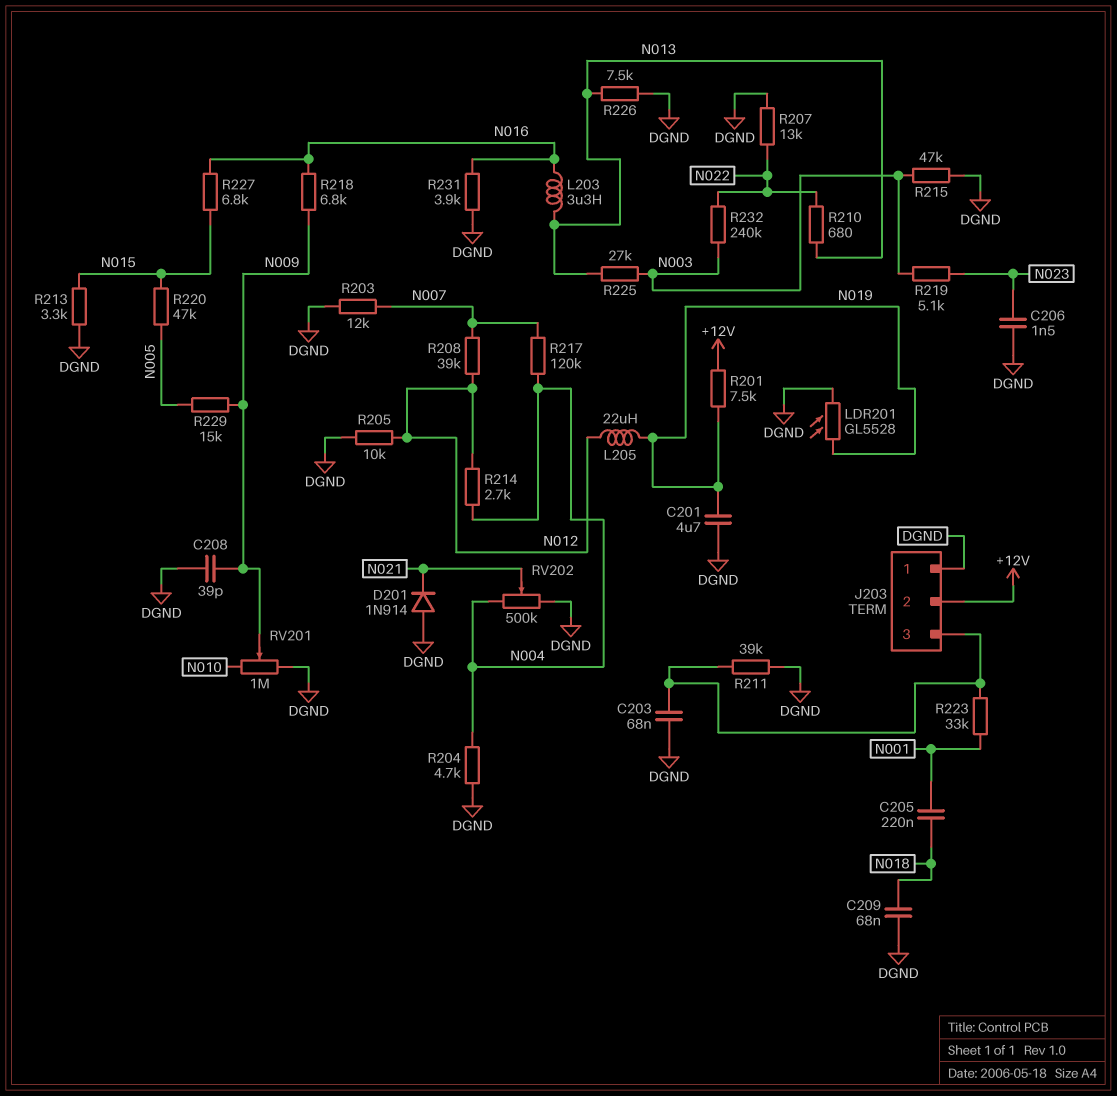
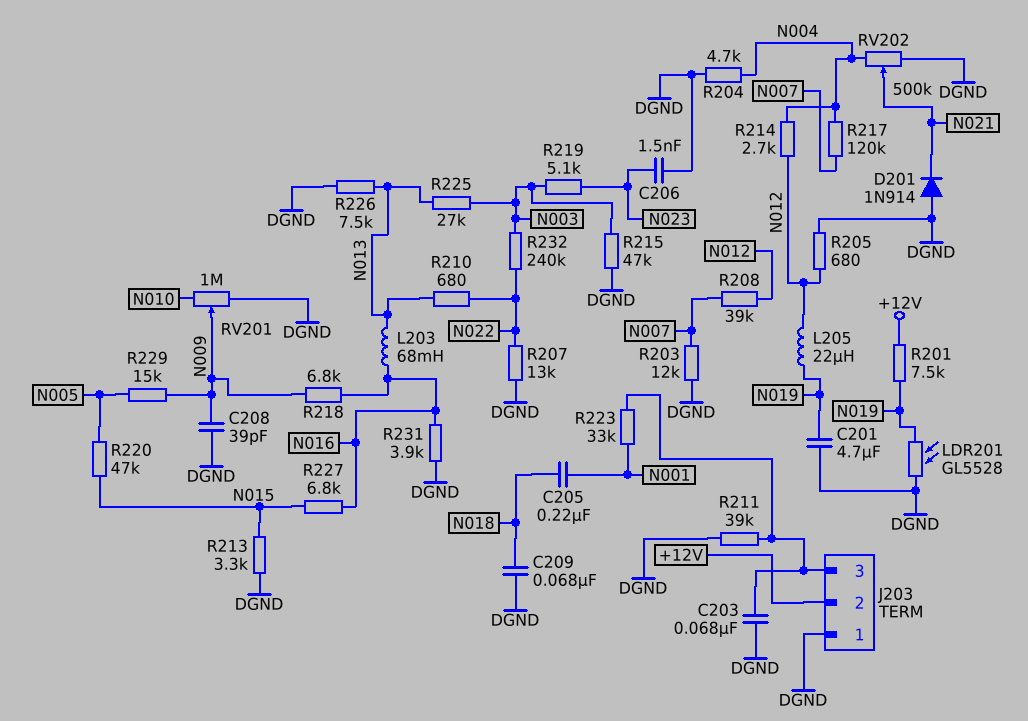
L203: 3.3uH (N013, N016) -> 68mH (N013, N016)
R205: 10k (DGND, N012) -> 680 (DGND, N012)

